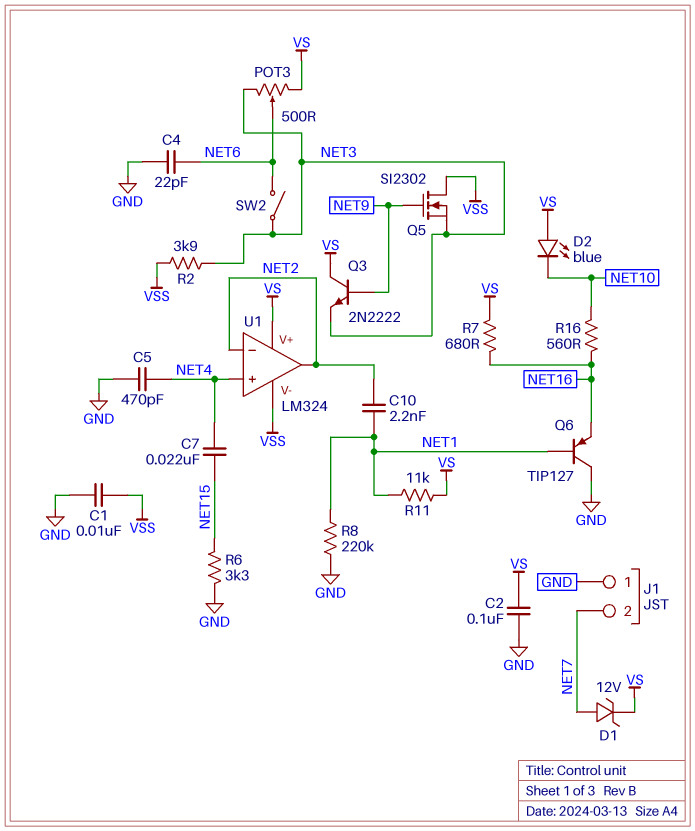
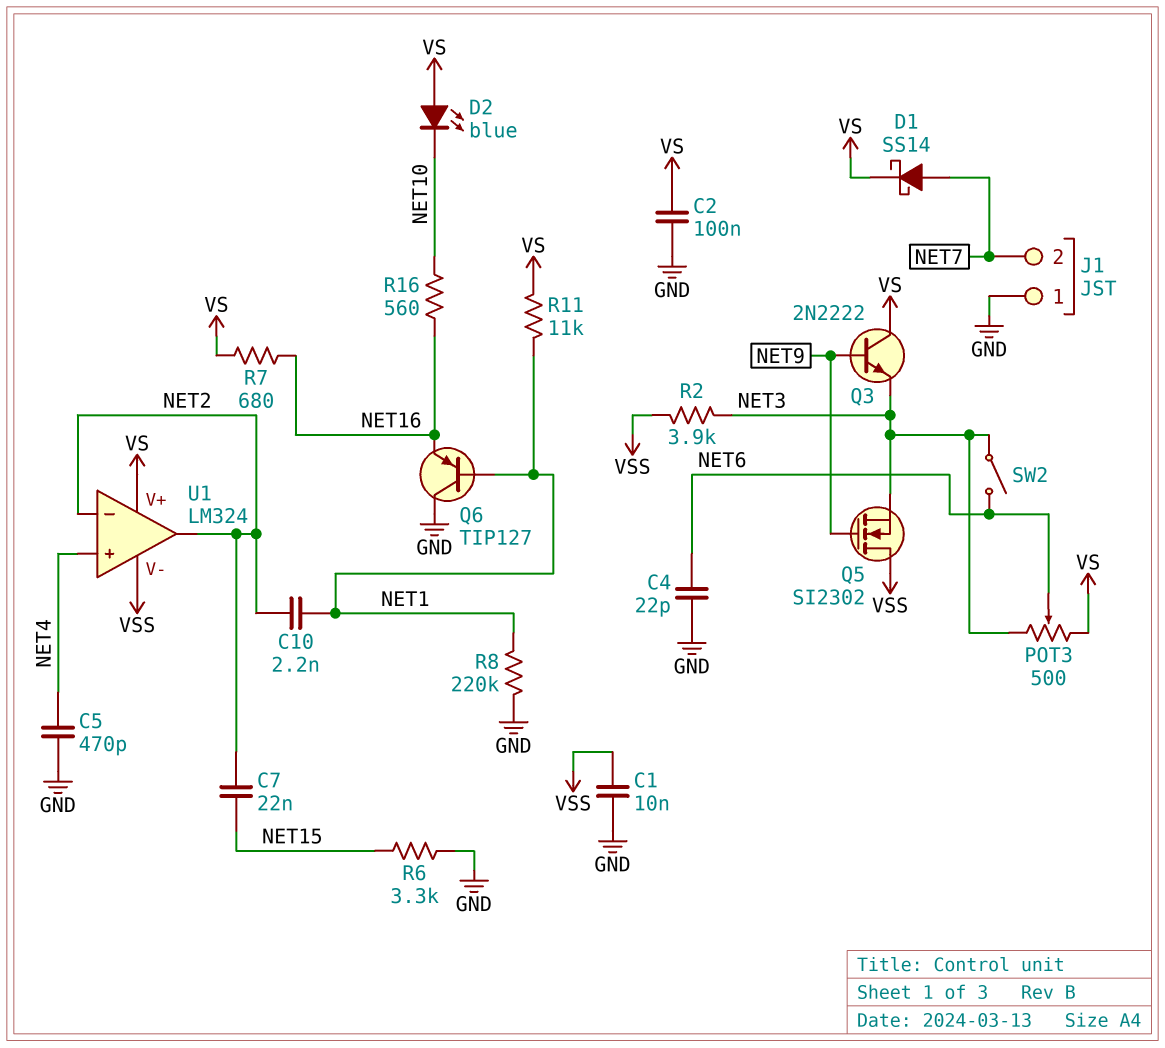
C7: 22nF (NET4, NET15) -> 22nF (NET2, NET15)
D1: zener 12V (A NET7, K VS) -> schottky SS14 (A NET7, K VS)

